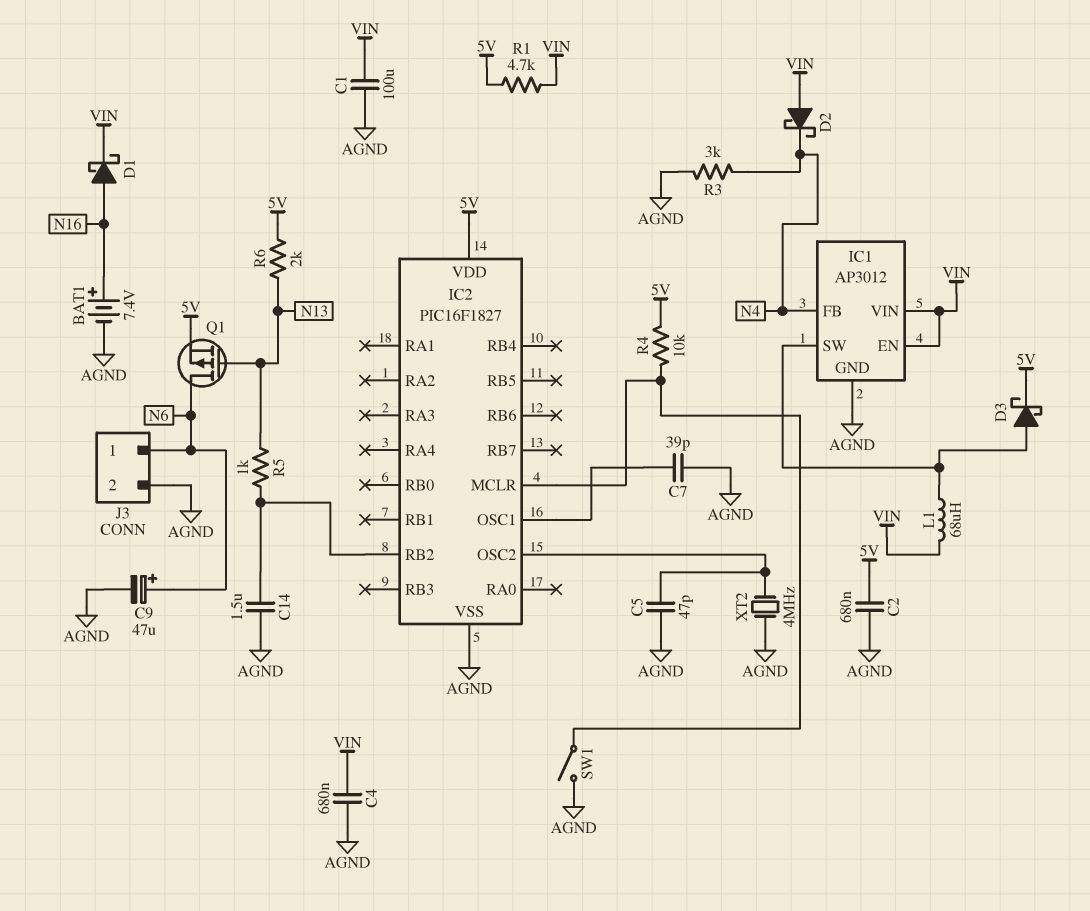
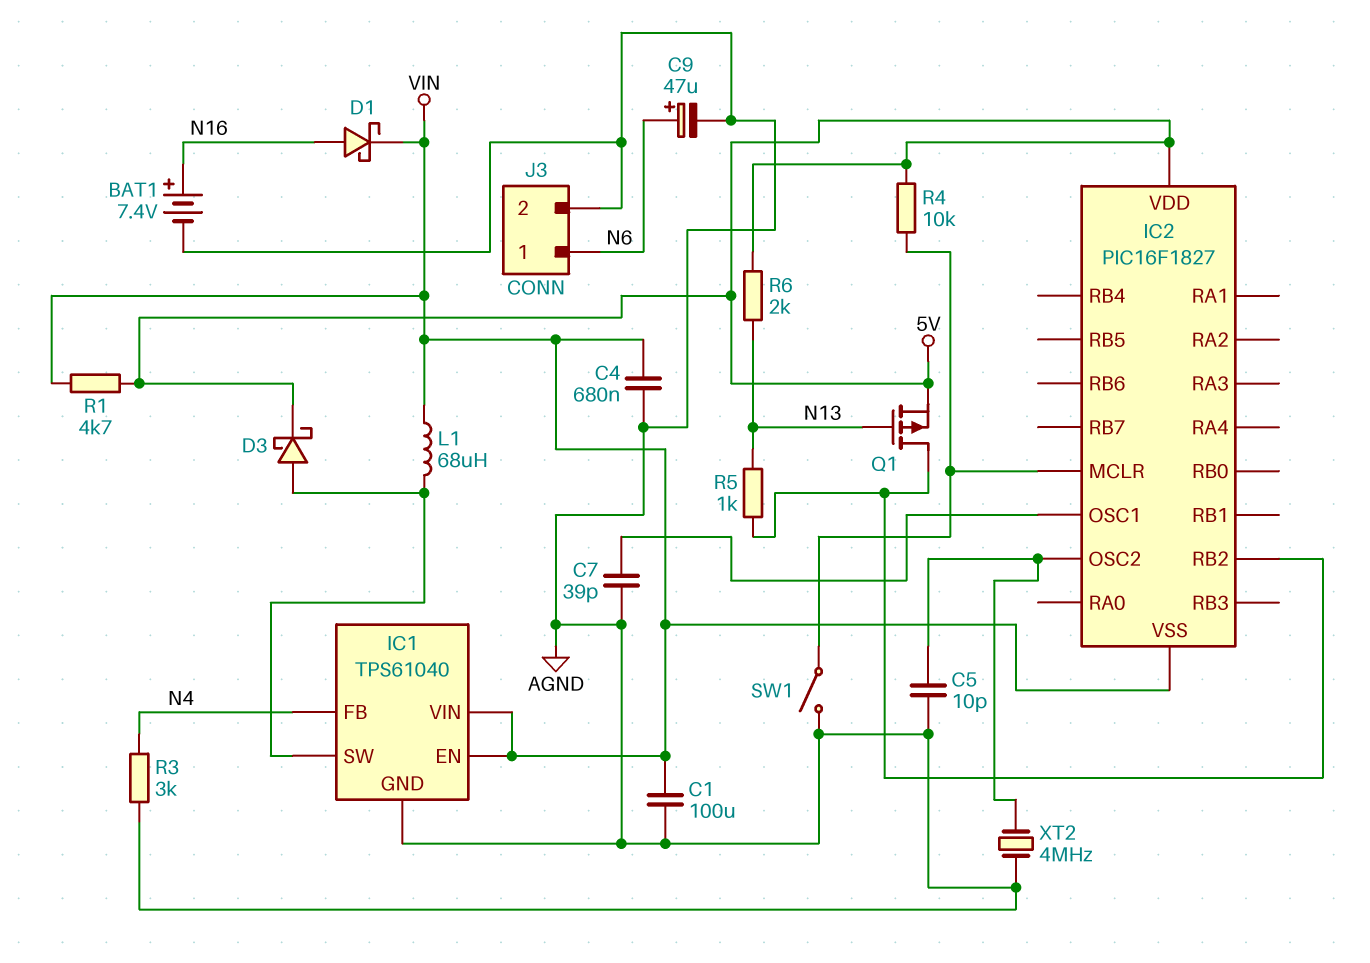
C2: 680nF (5V, AGND) -> none
C5: 47pF (AGND, IC2/OSC2) -> 10pF (AGND, IC2/OSC2)
C14: 1.5uF (AGND, IC2/RB2) -> none
D2: schottky (A VIN, K N4) -> none
IC1: AP3012 -> TPS61040
IC2 pin VSS: AGND -> VIN
Q1: PMOS (G N13, D N6, S 5V) -> PMOS (G N13, D IC2/RB2, S 5V)

